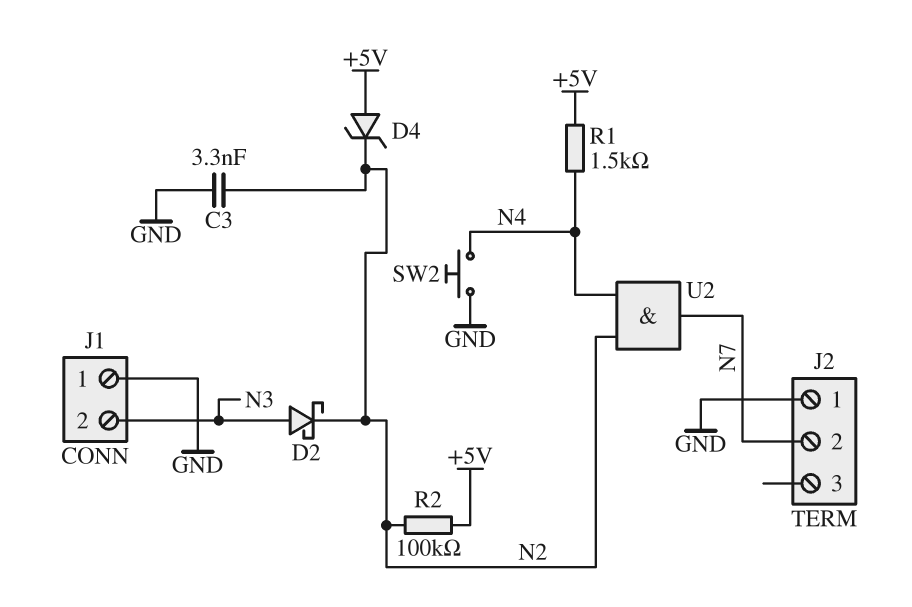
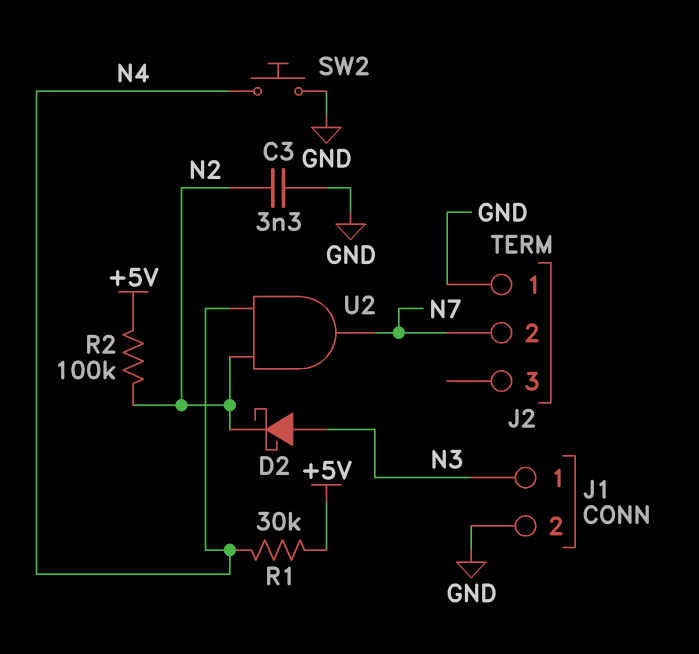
D4: zener (A +5V, K N2) -> none
J1 pin 1: GND -> N3
J1 pin 2: N3 -> GND
R1: 1.5k (+5V, N4) -> 30k (+5V, N4)

